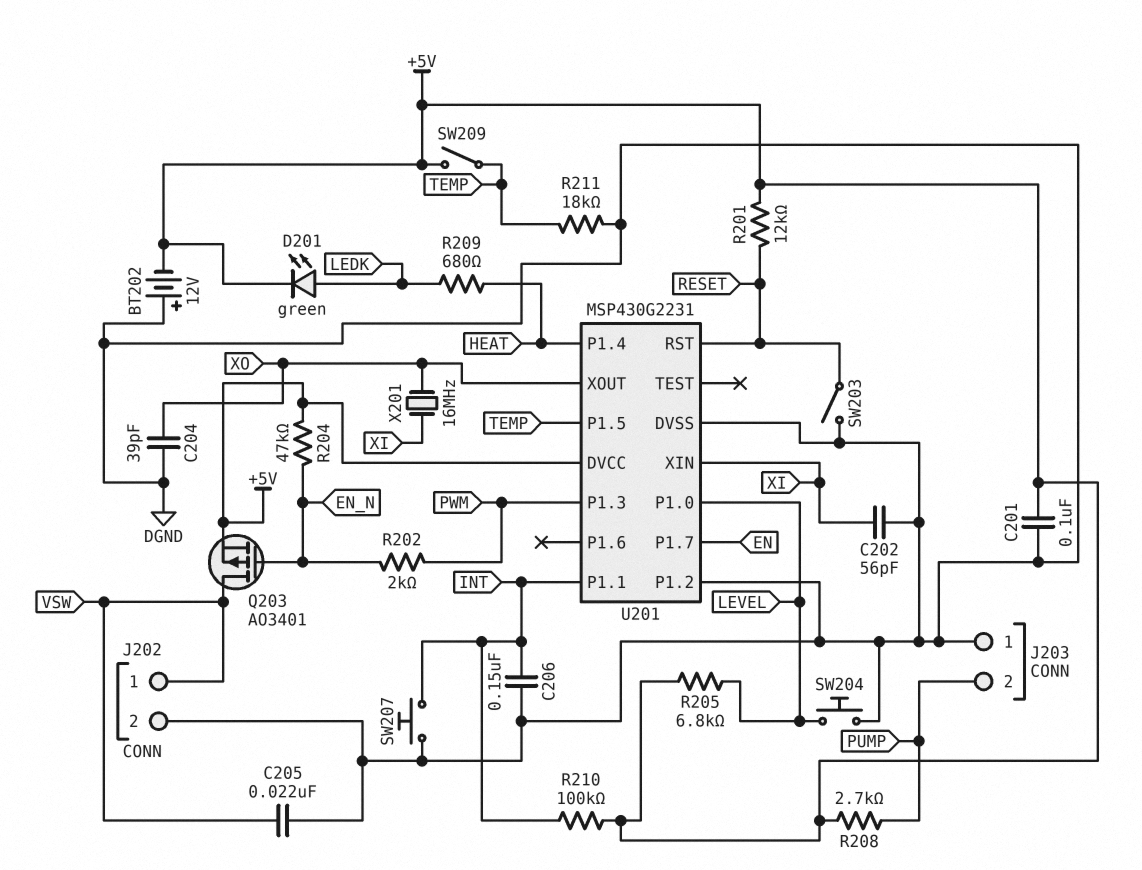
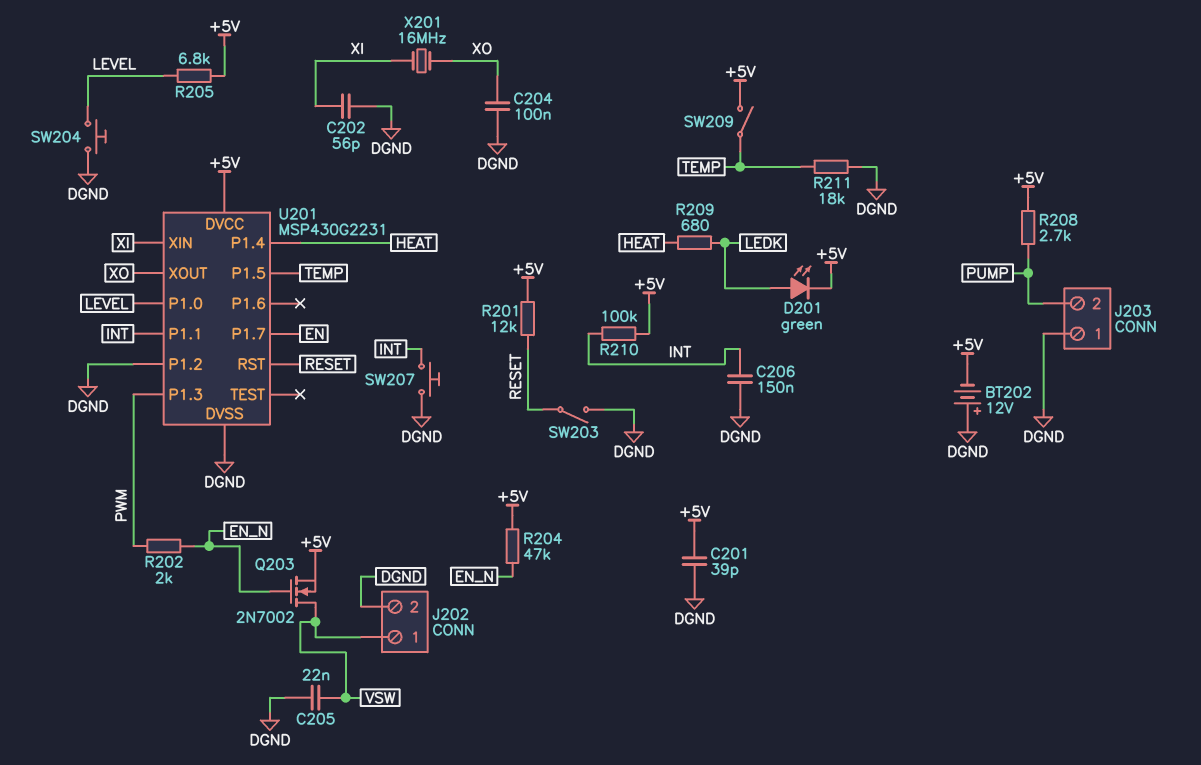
C201: 100nF (+5V, DGND) -> 39pF (+5V, DGND)
C204: 39pF (DGND, XO) -> 100nF (DGND, XO)
Q203: PMOS AO3401 (G EN_N, D VSW, S +5V) -> NMOS 2N7002 (G EN_N, D VSW, S +5V)

